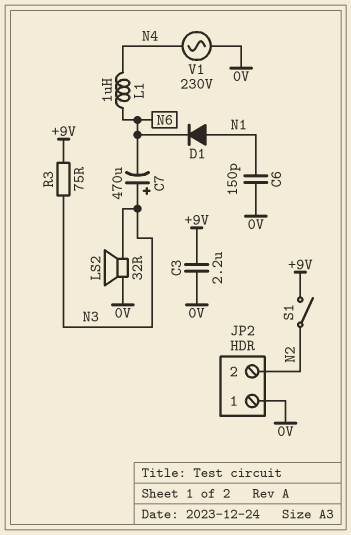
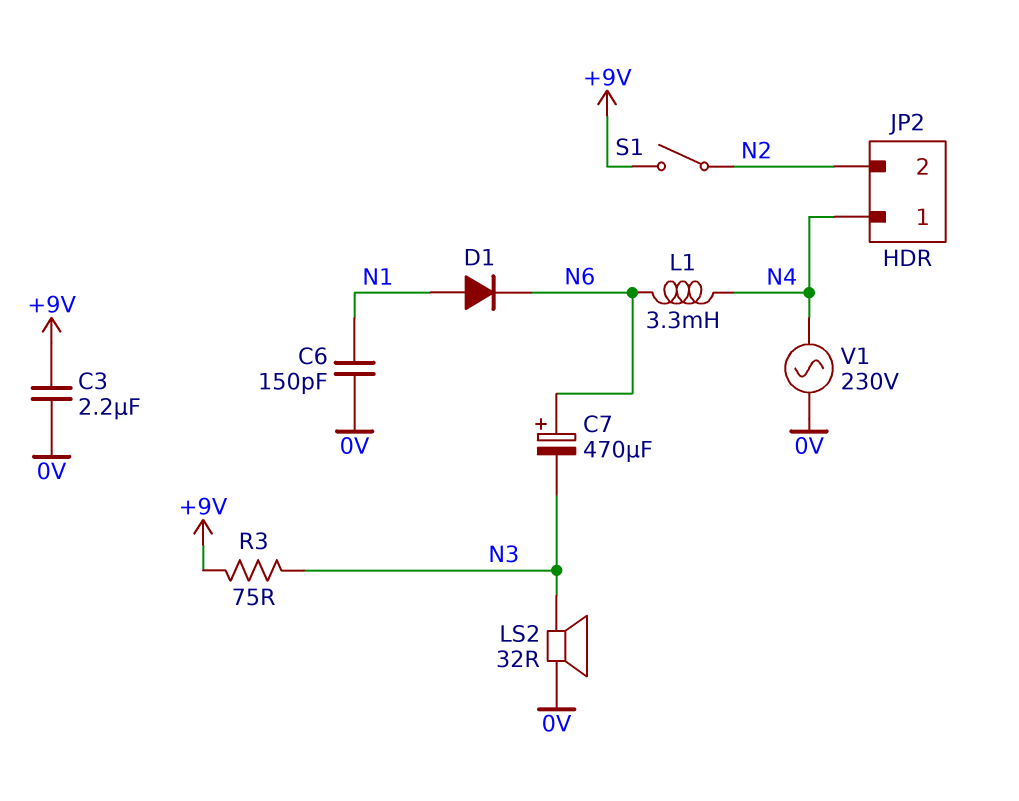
C7: 470uF (plus N3, minus N6) -> 470uF (plus N6, minus N3)
JP2 pin 1: 0V -> N4
L1: 1uH (N4, N6) -> 3.3mH (N4, N6)

